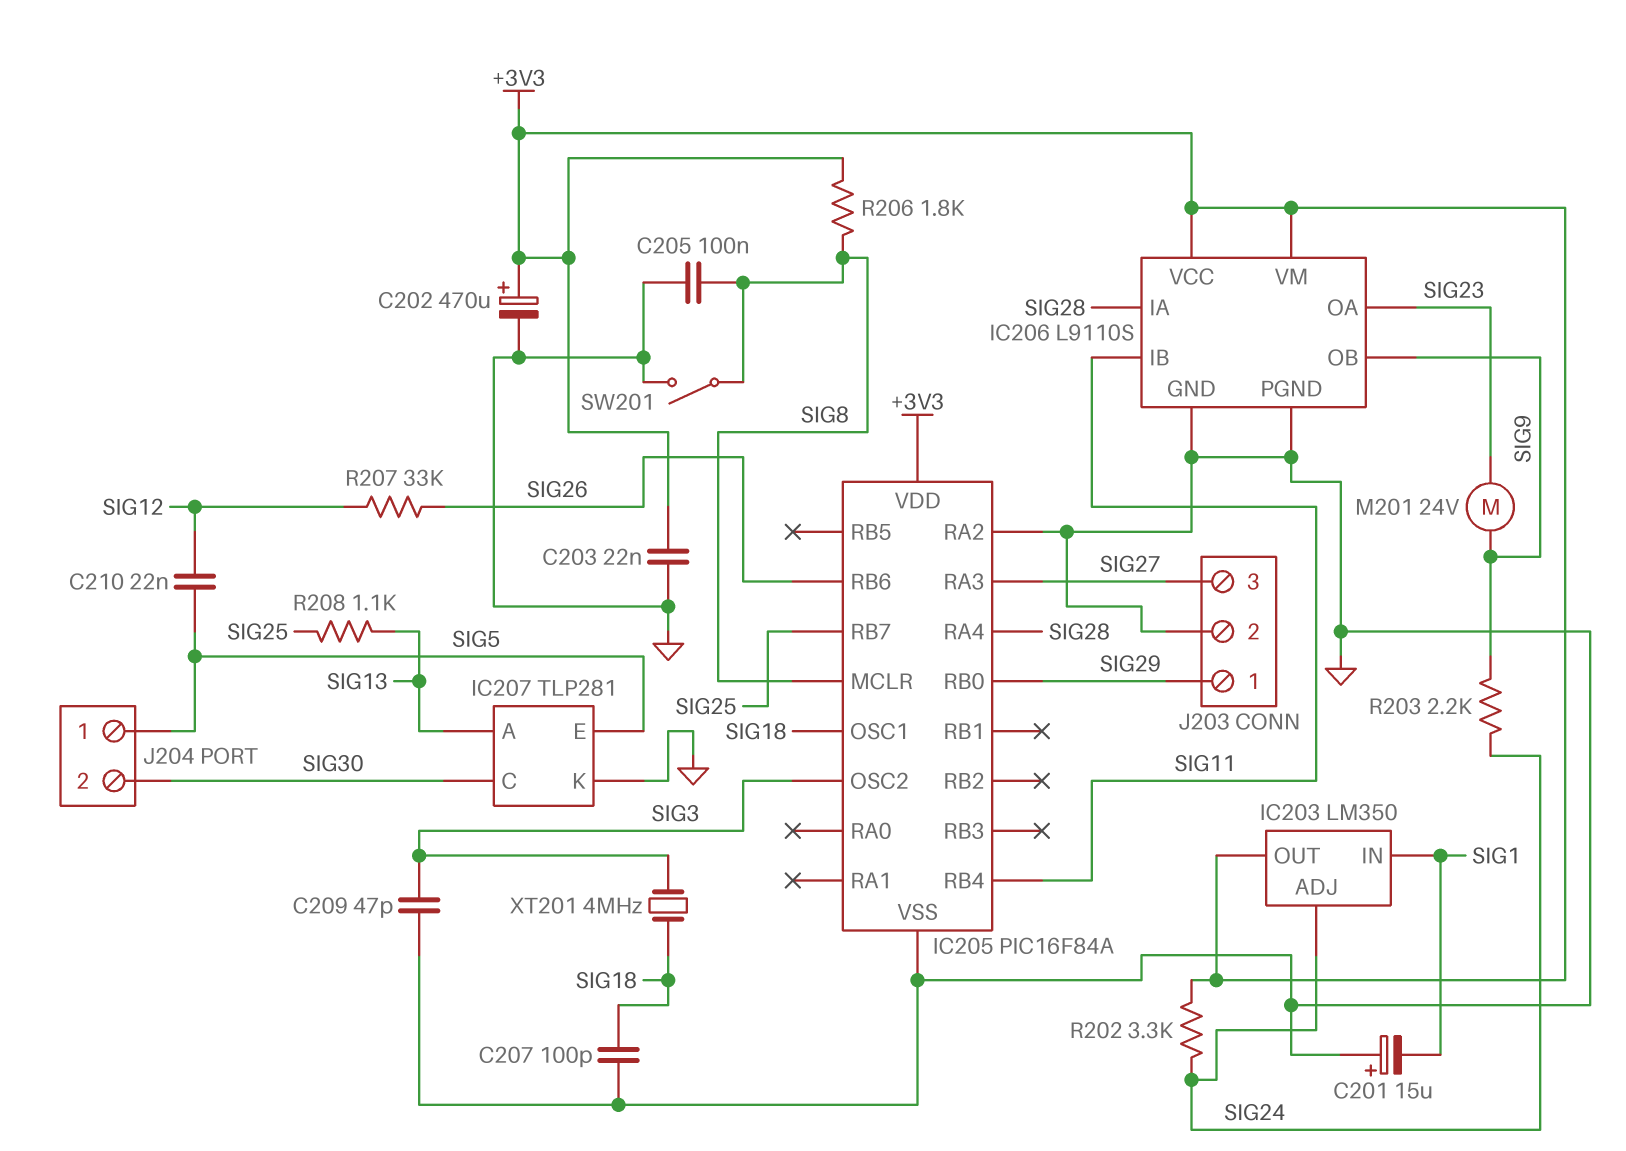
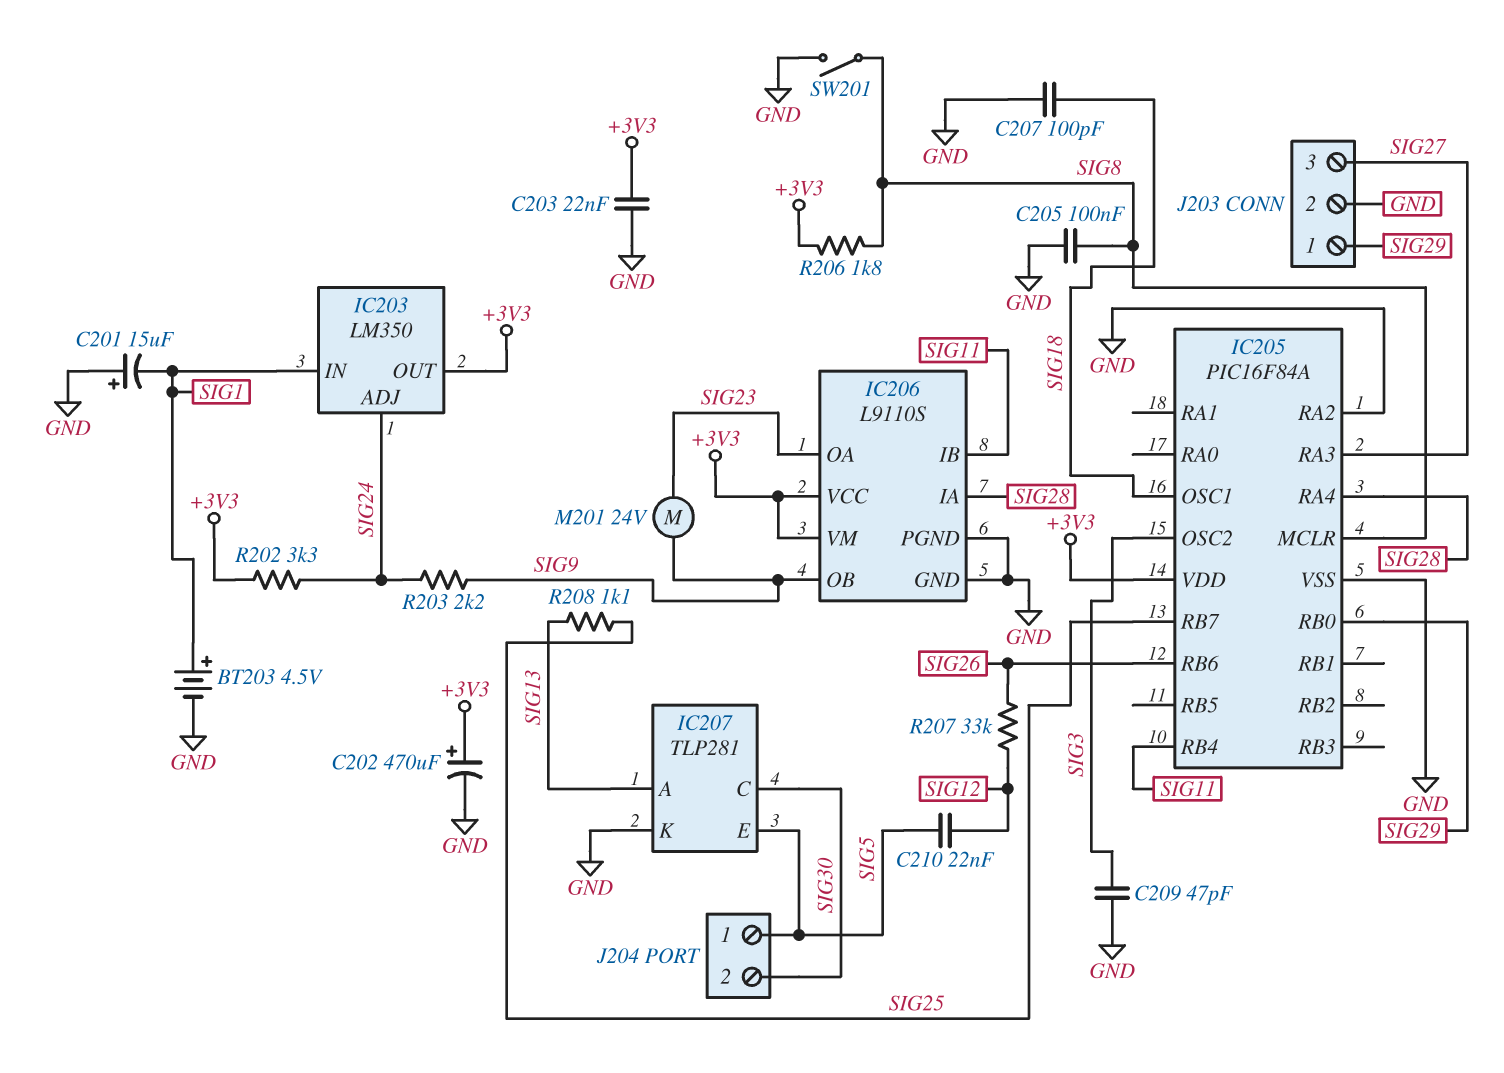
BT203: none -> 4.5V (plus SIG1, minus GND)
XT201: 4MHz (SIG3, SIG18) -> none

